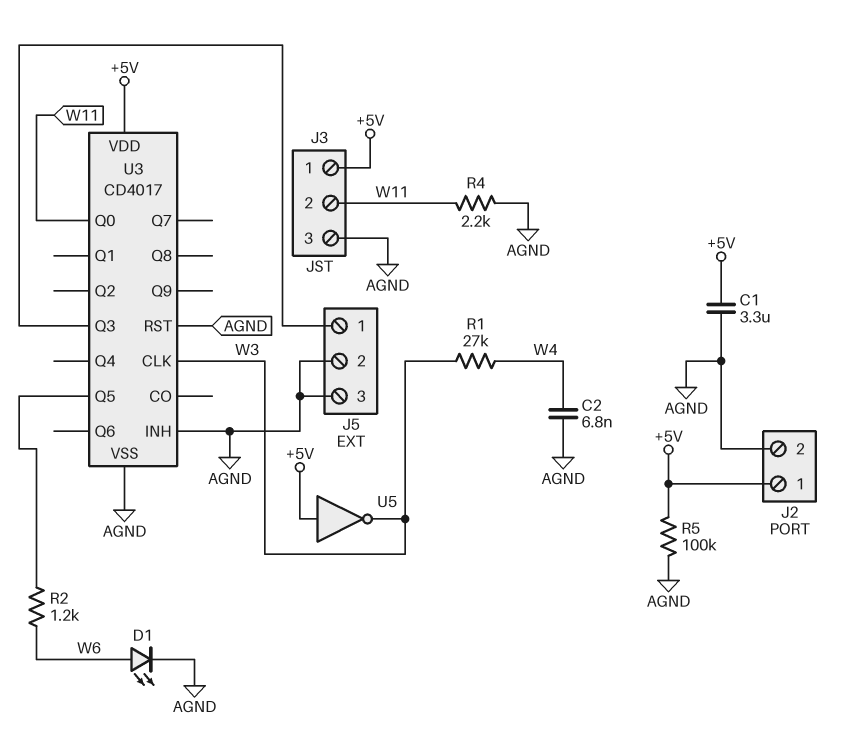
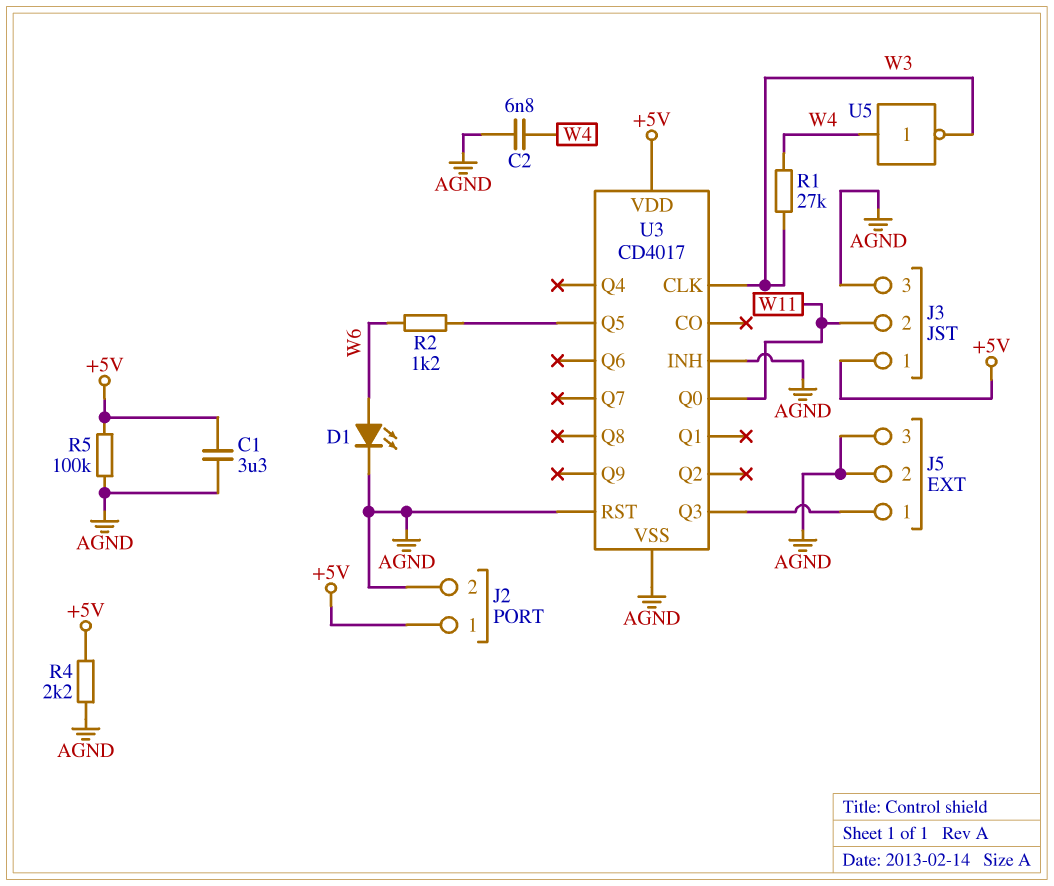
R4: 2.2k (AGND, W11) -> 2.2k (+5V, AGND)
U5: NOT (in +5V, out W3) -> NOT (in W4, out W3)

